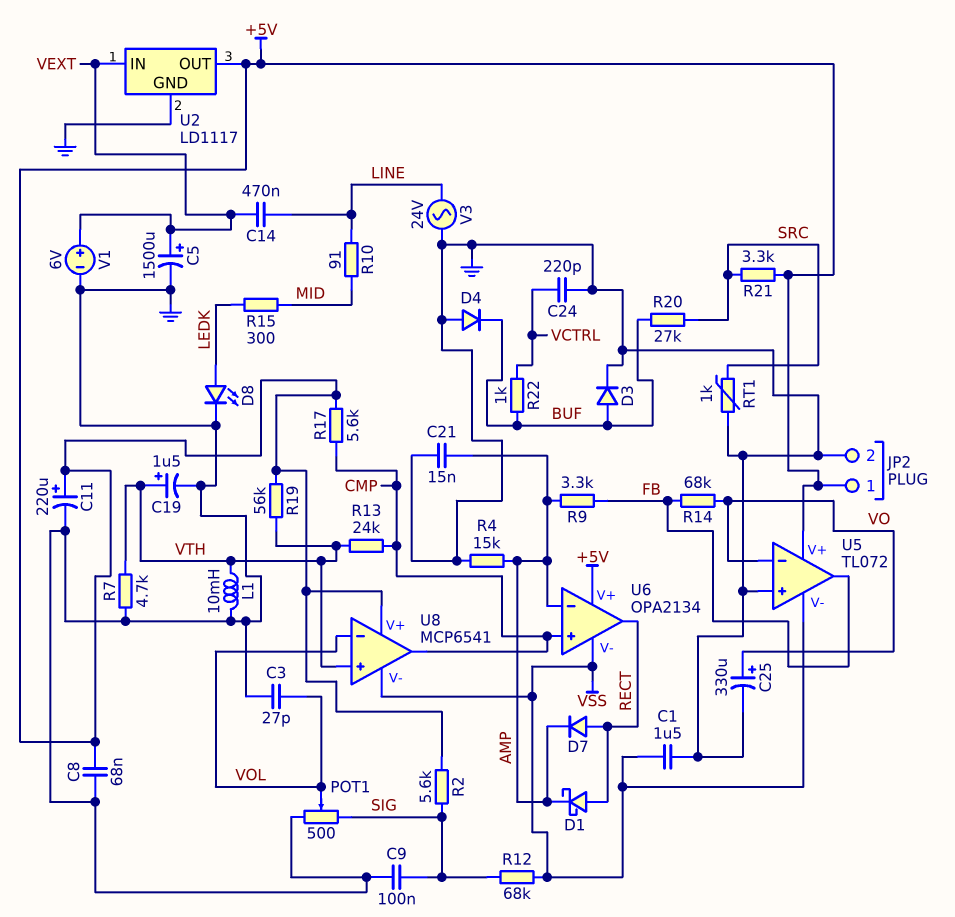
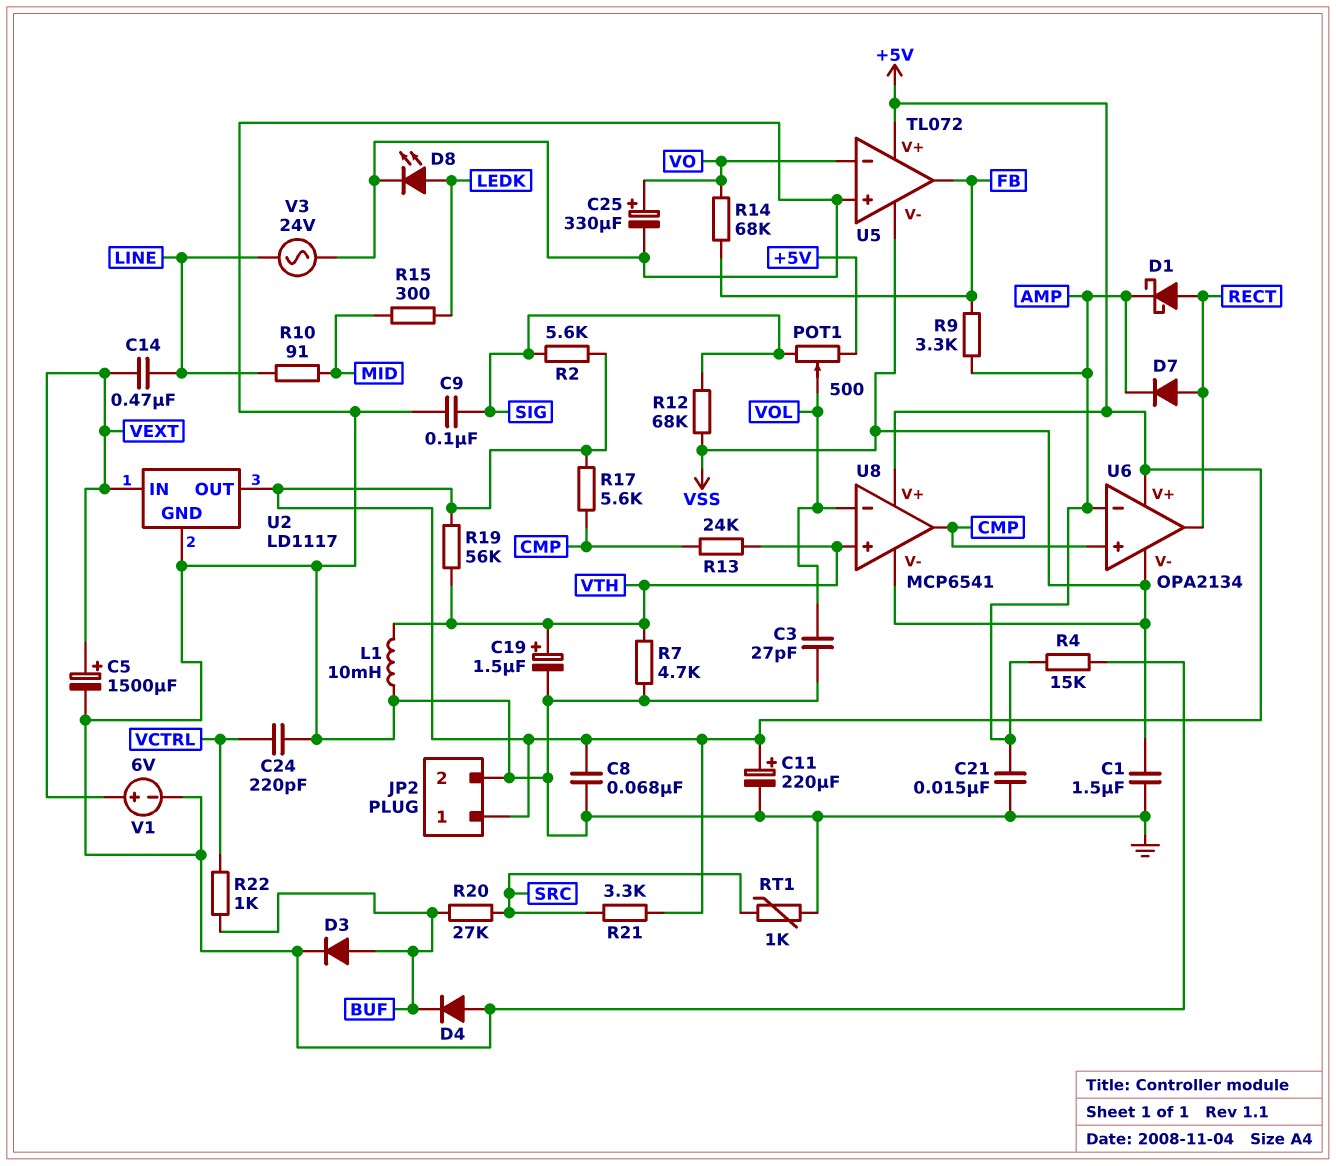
POT1: 500 (GND, SIG, wiper VOL) -> 500 (+5V, SIG, wiper VOL)

